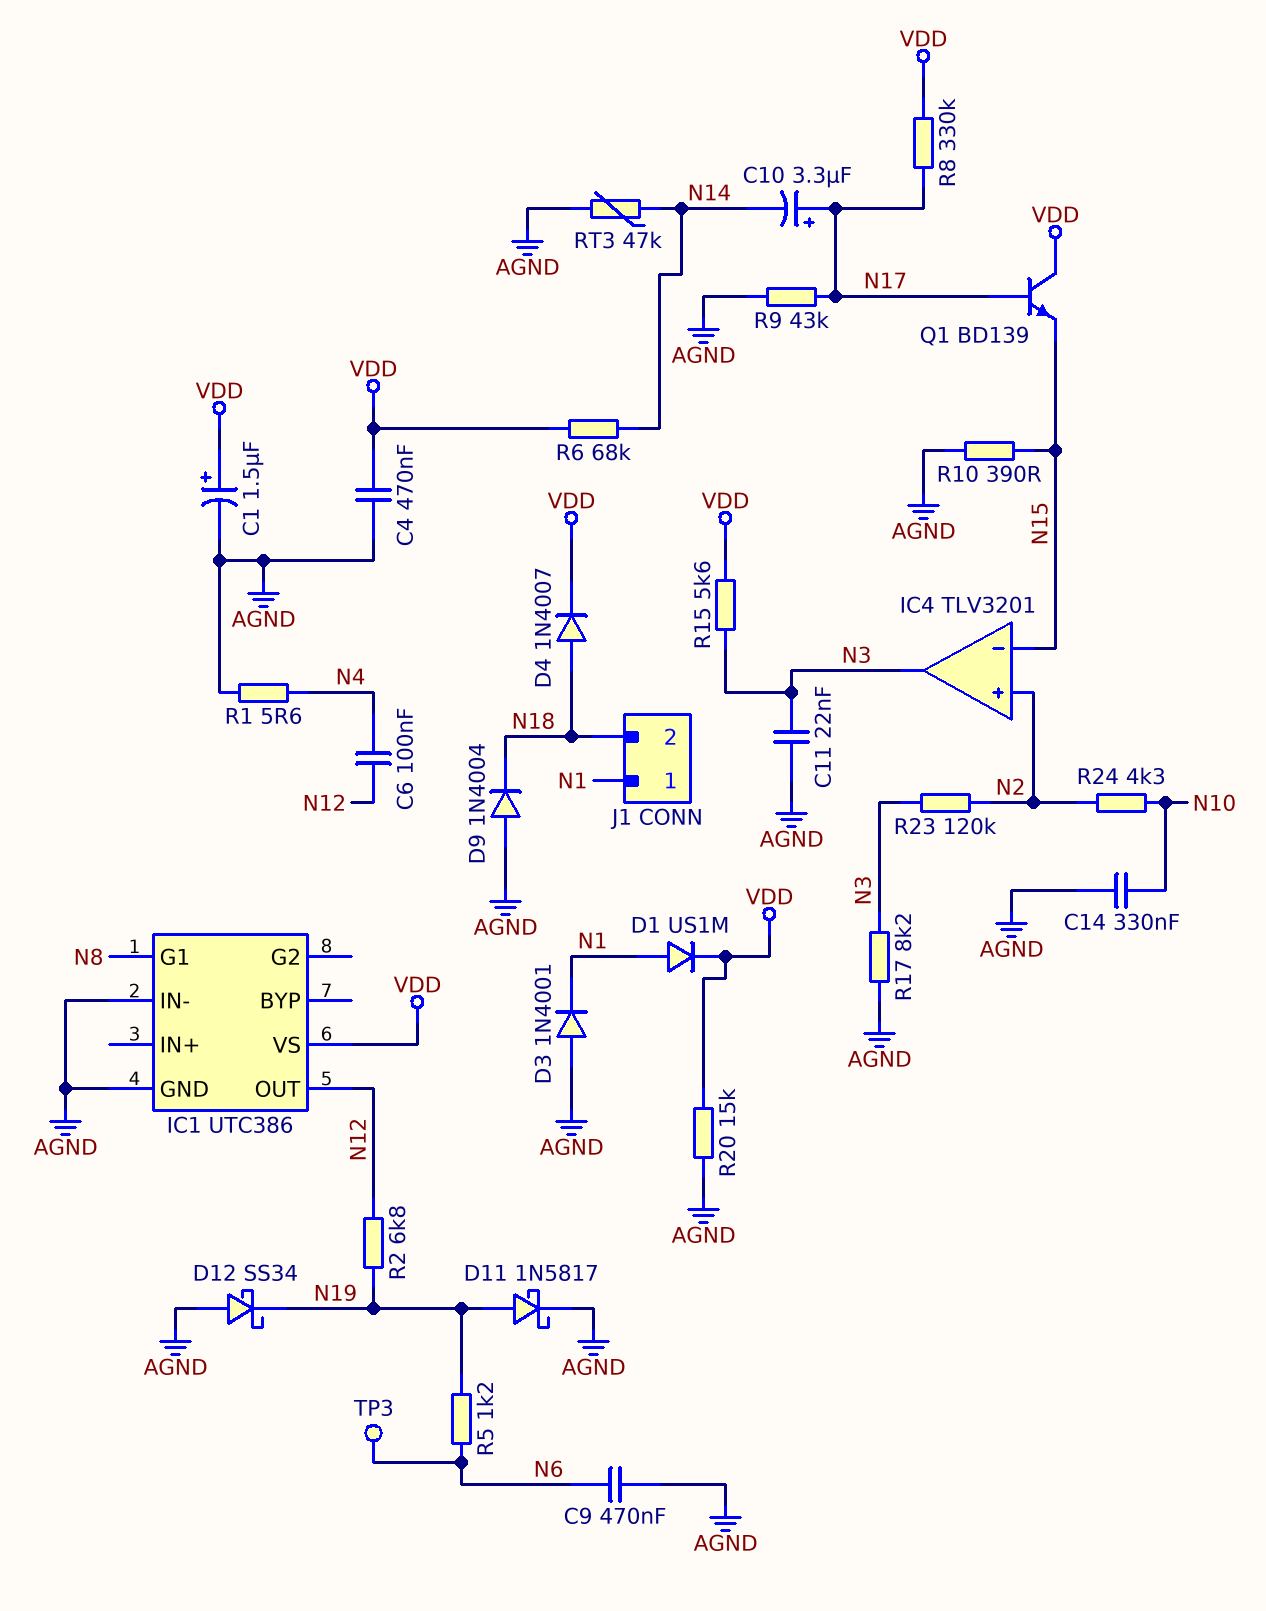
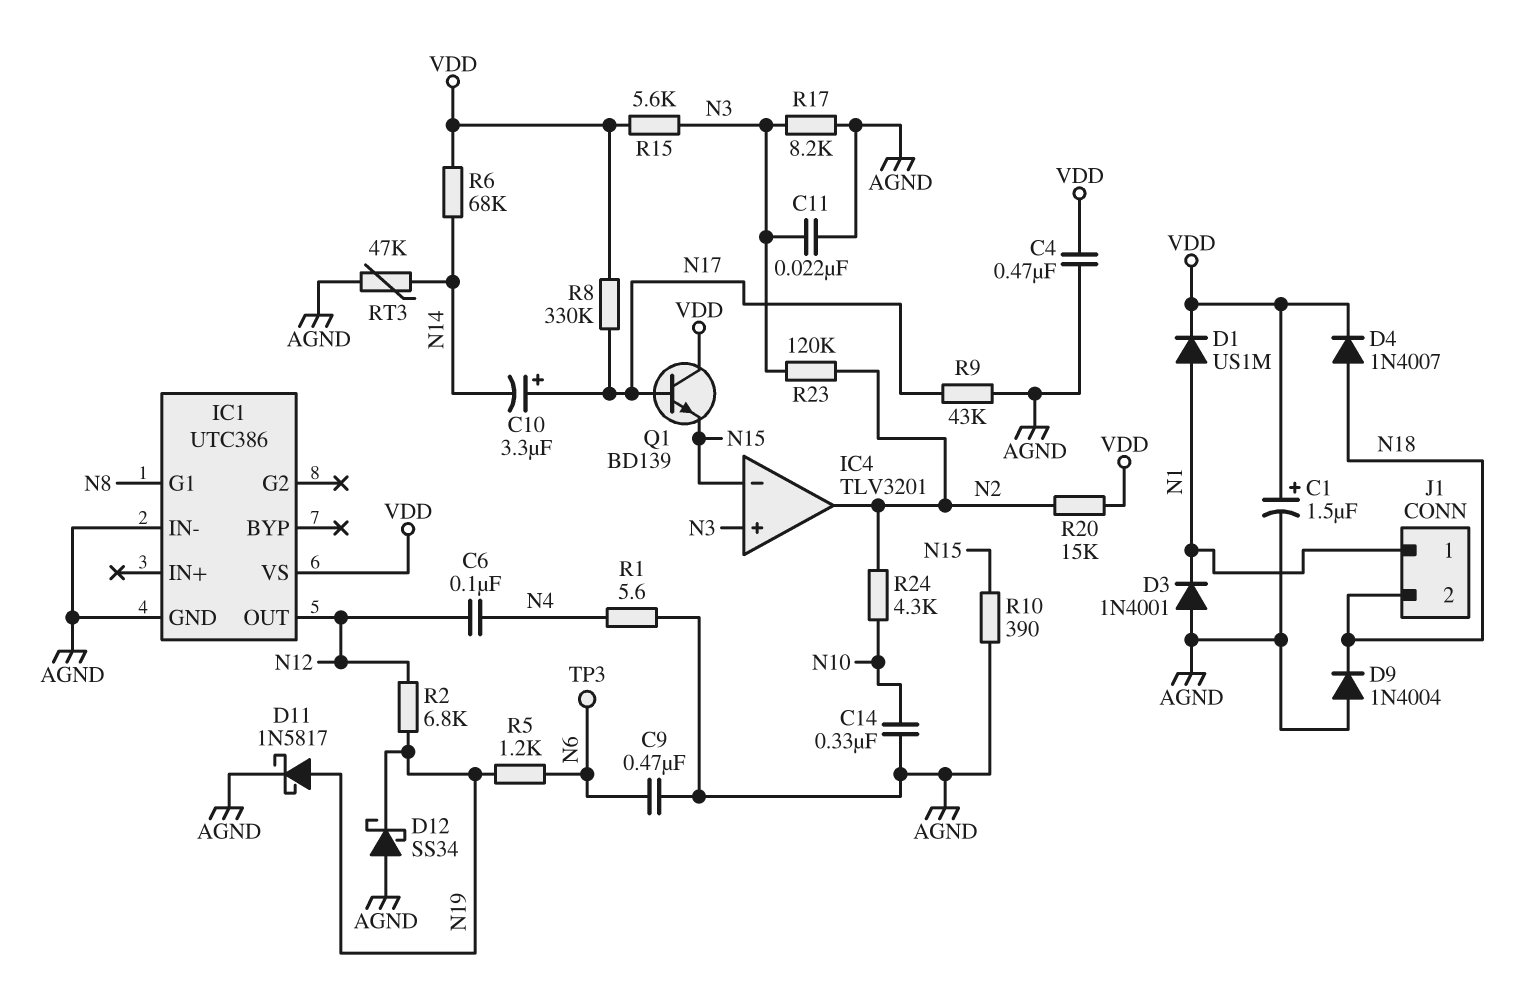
IC4 pin in+: N2 -> N3
IC4 pin out: N3 -> N2
R20: 15k (AGND, VDD) -> 15k (N2, VDD)

